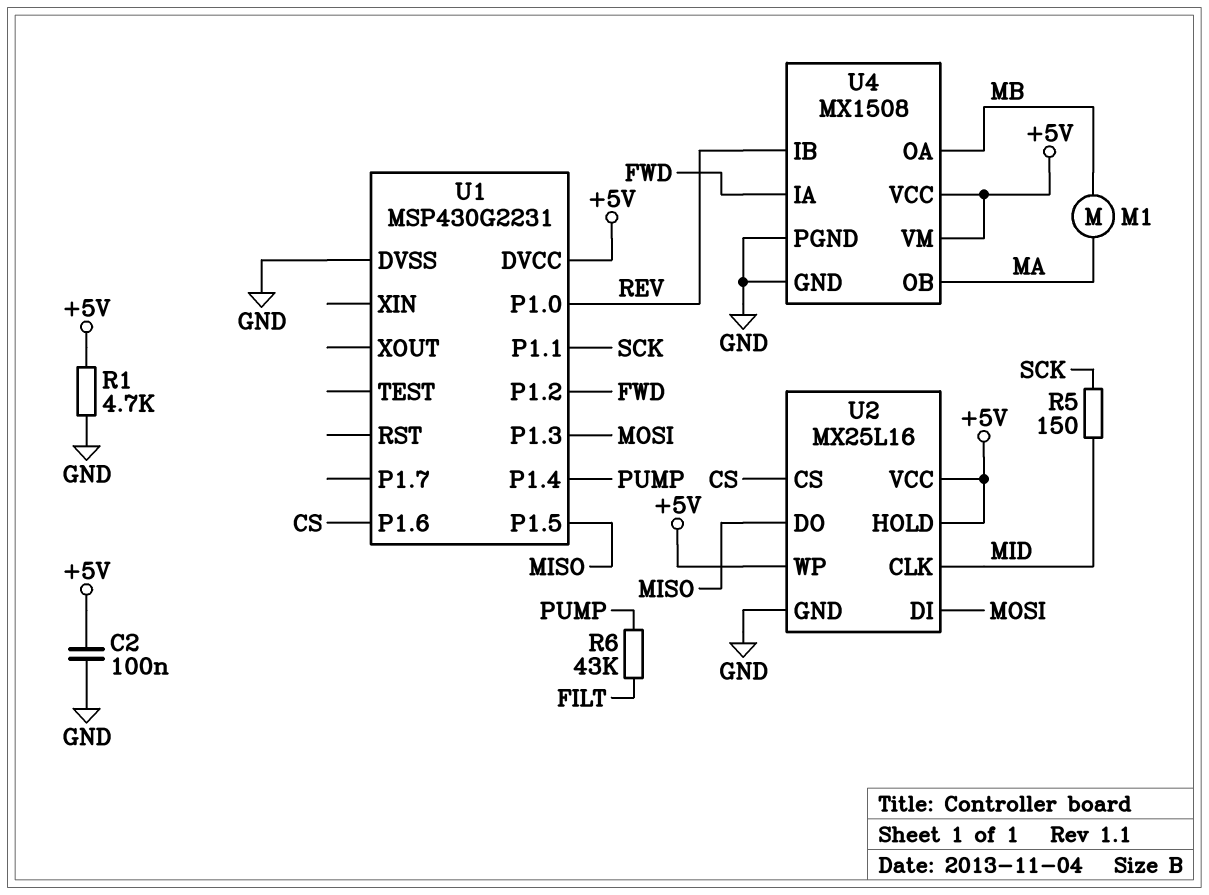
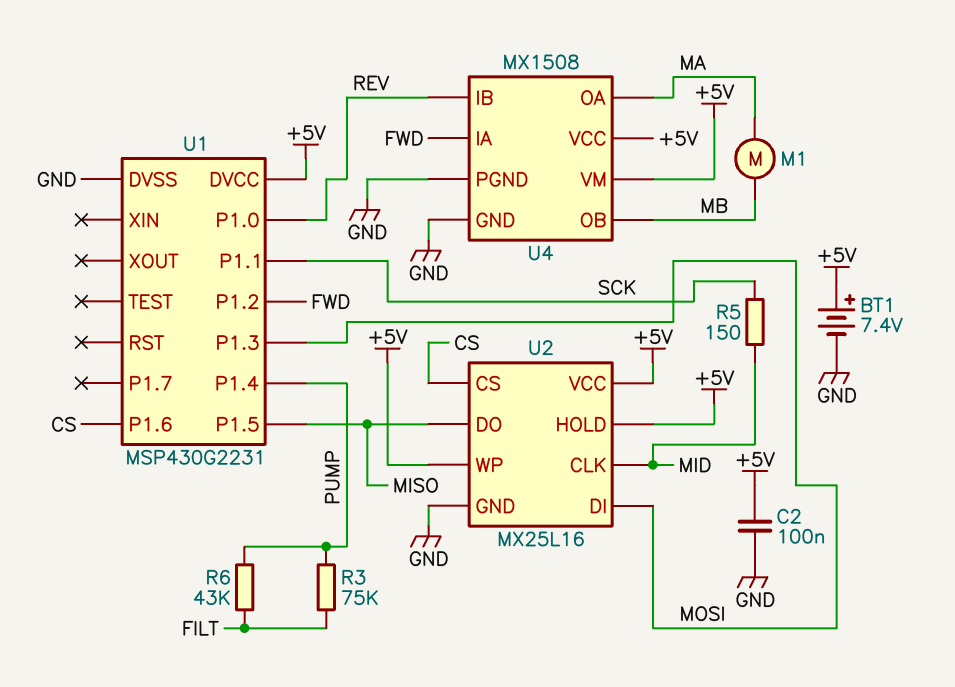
BT1: none -> 7.4V (plus +5V, minus GND)
R1: 4.7k (+5V, GND) -> none
R3: none -> 75k (FILT, PUMP)
U4 pin OA: MB -> MA
U4 pin OB: MA -> MB

